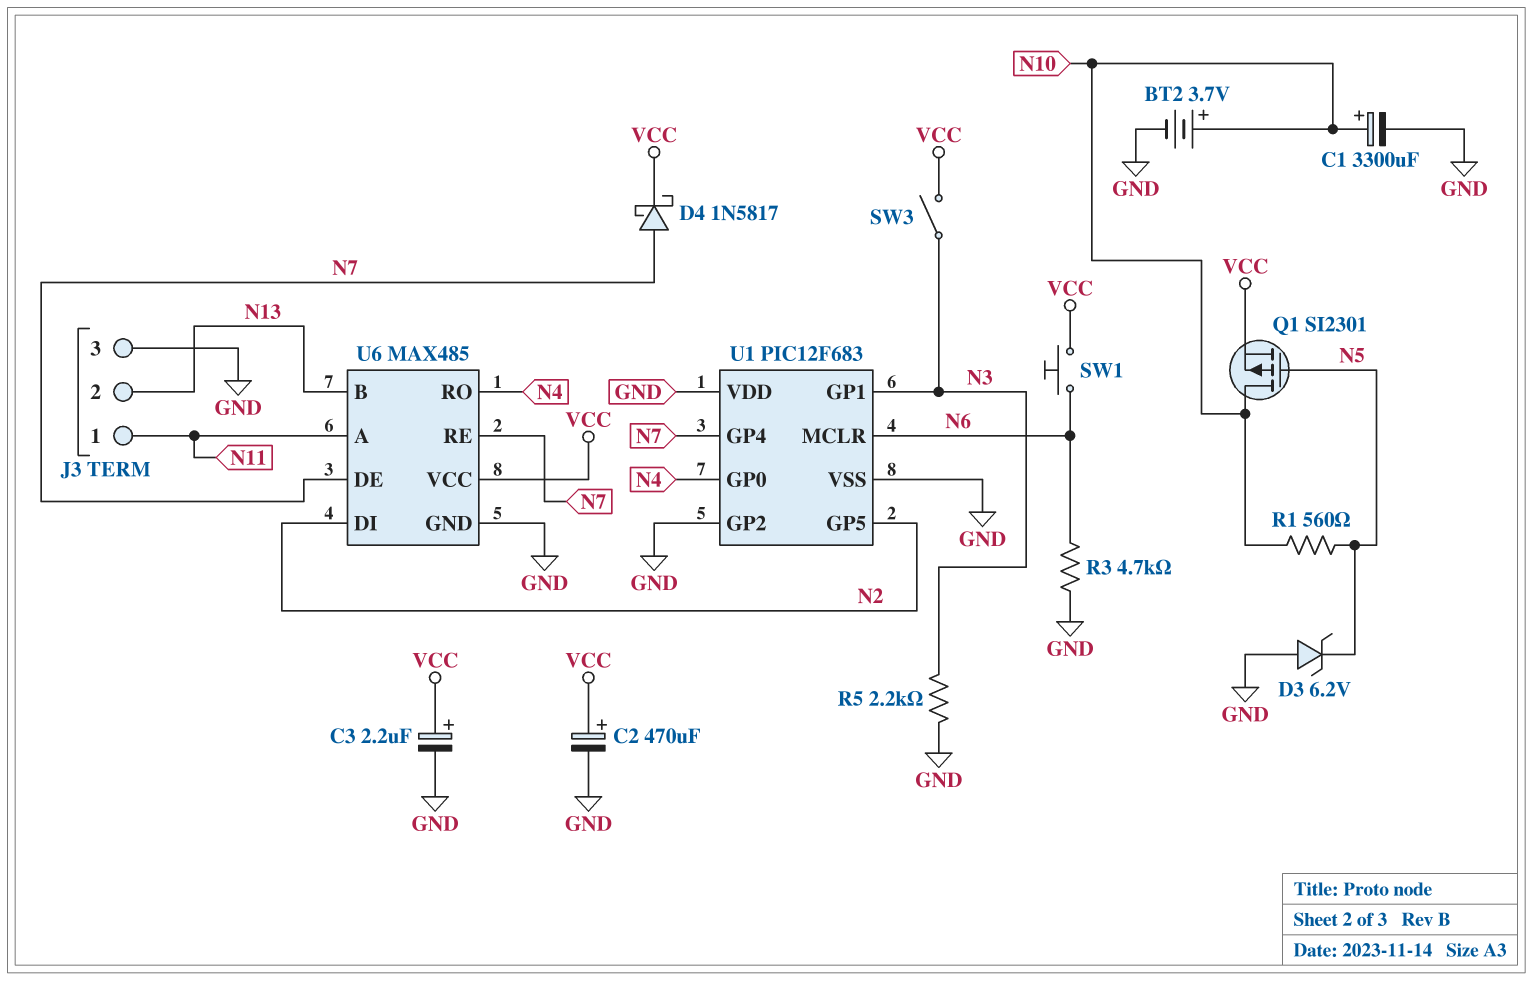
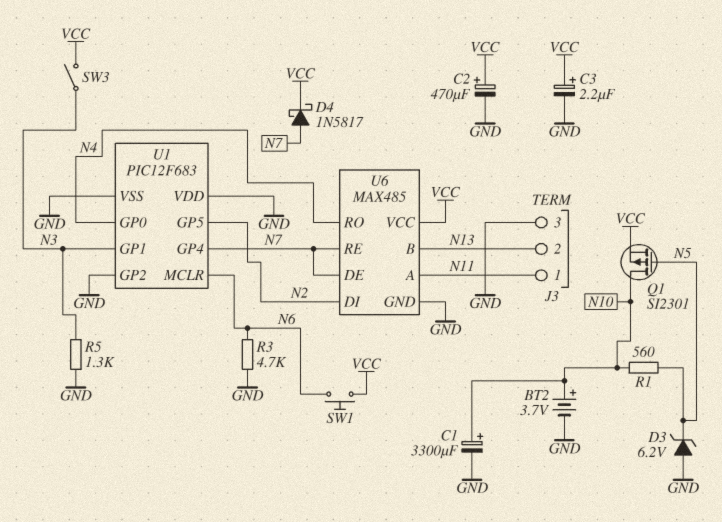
R5: 2.2k (GND, N3) -> 1.3k (GND, N3)

